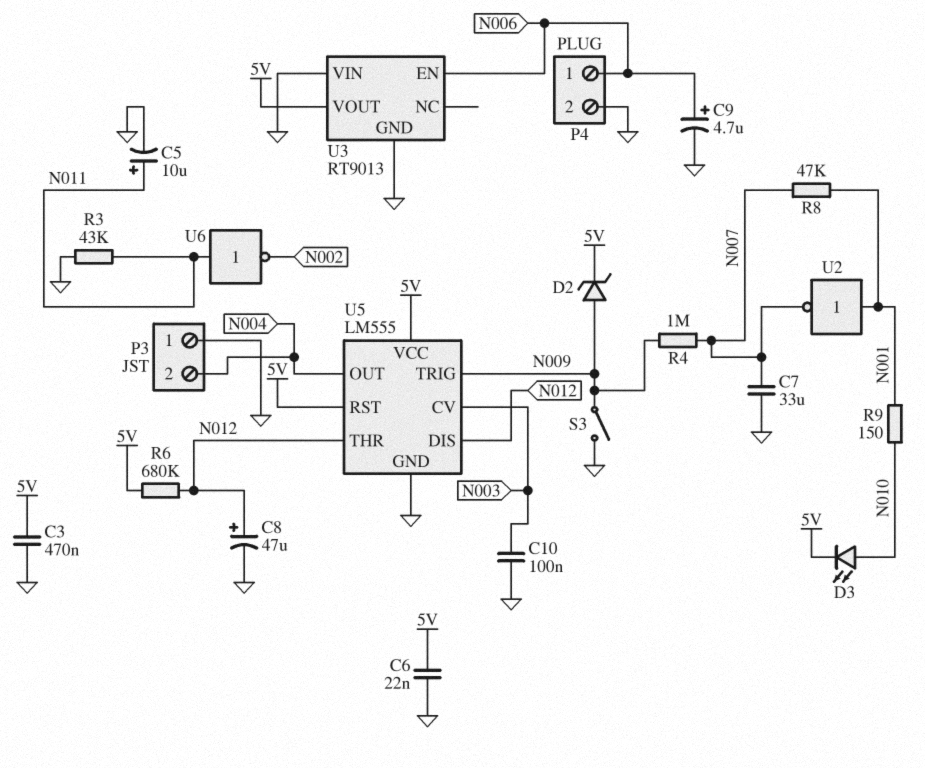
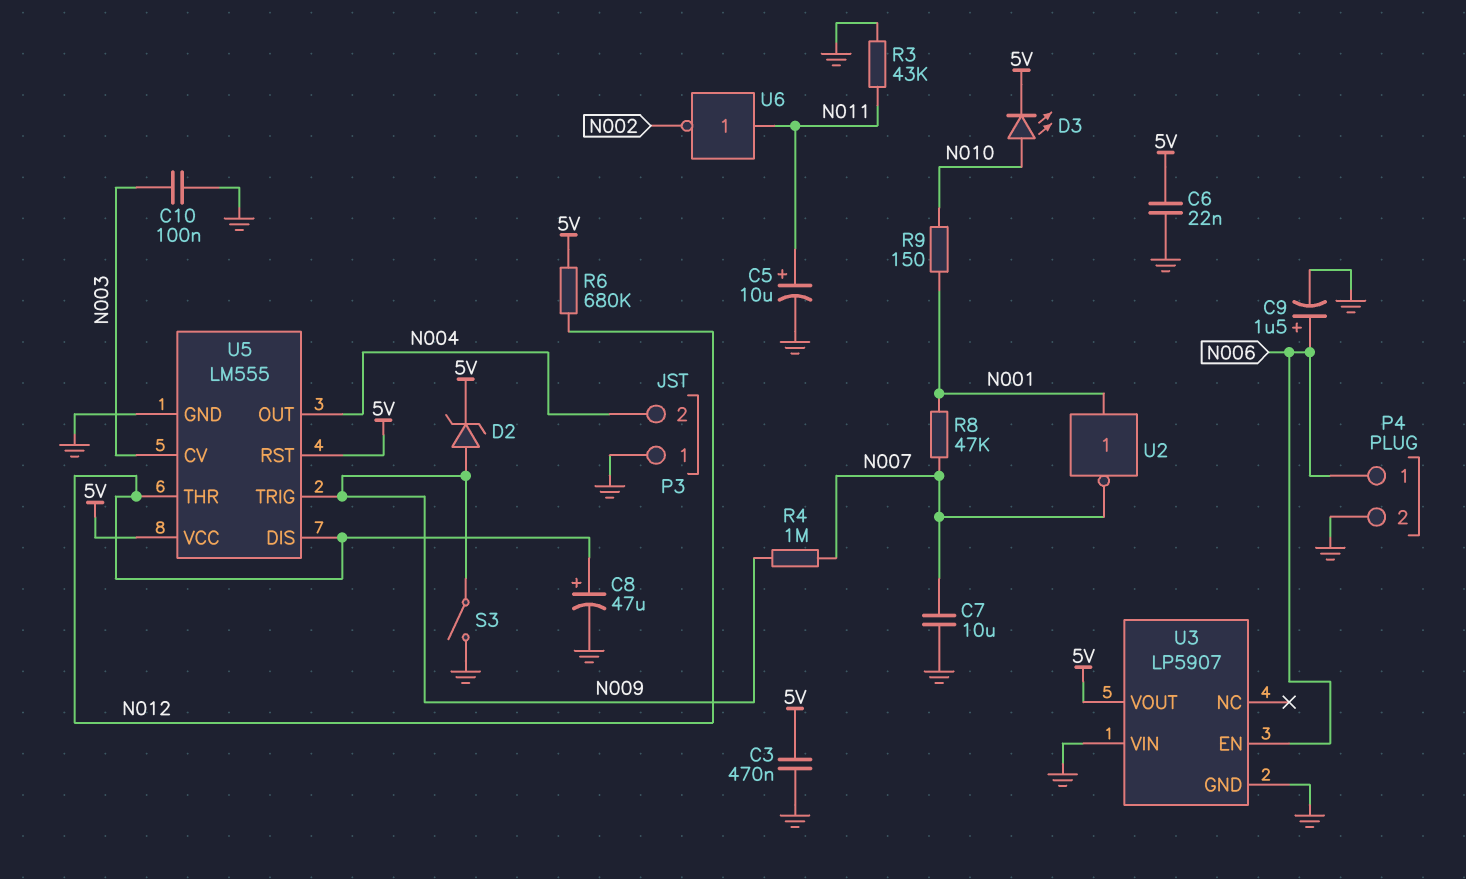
C7: 33uF (GND, N007) -> 10uF (GND, N007)
C9: 4.7uF (plus N006, minus GND) -> 1.5uF (plus N006, minus GND)
U3: RT9013 -> LP5907

